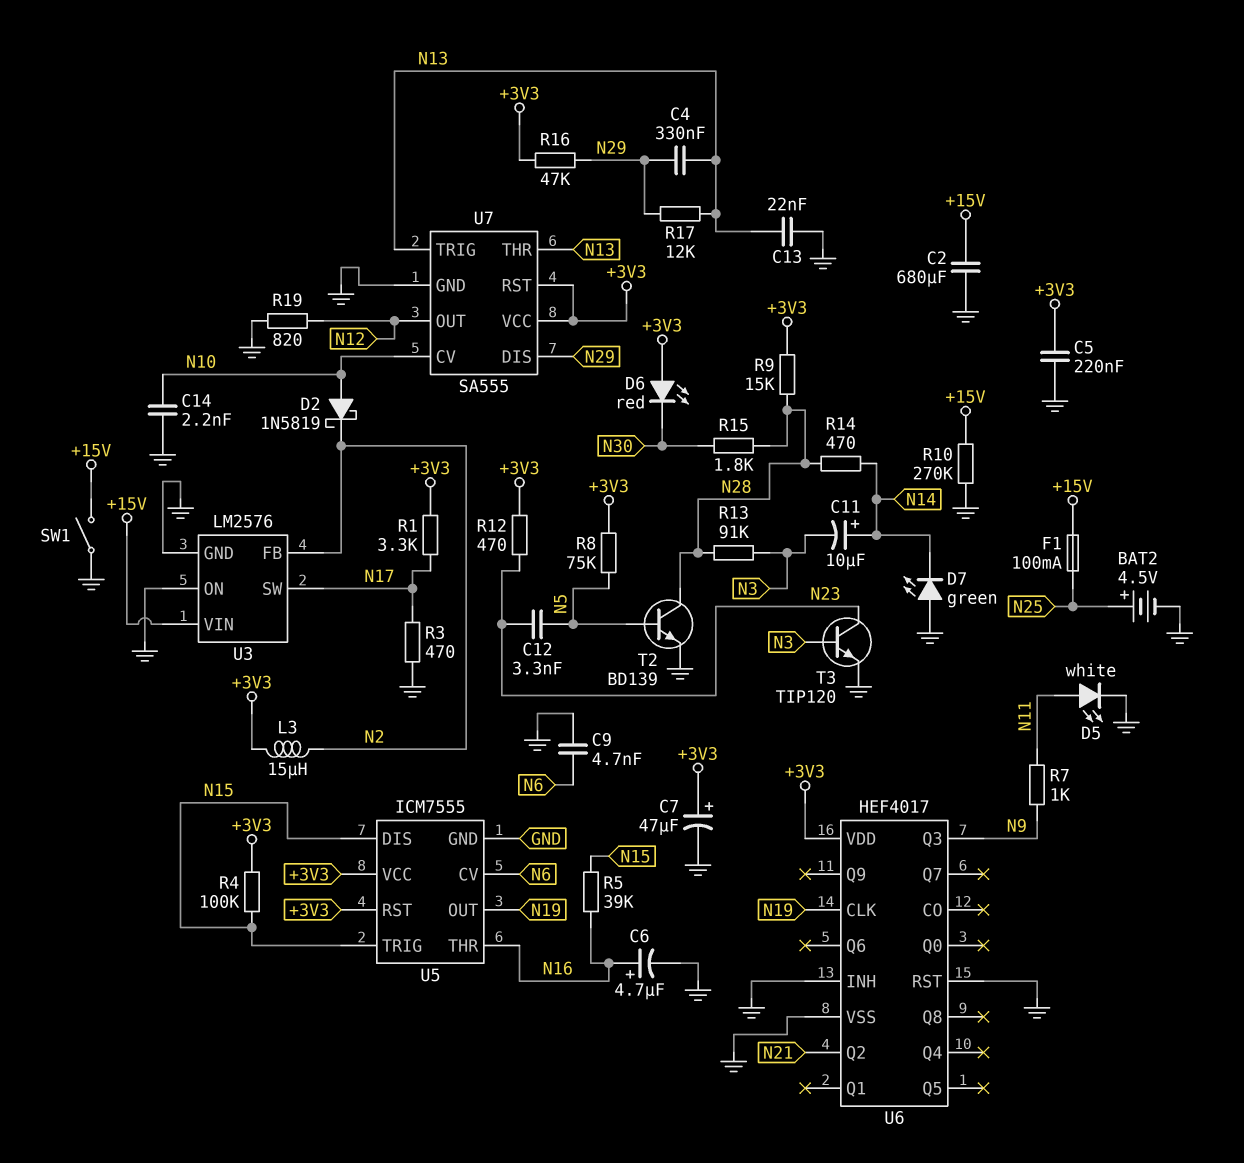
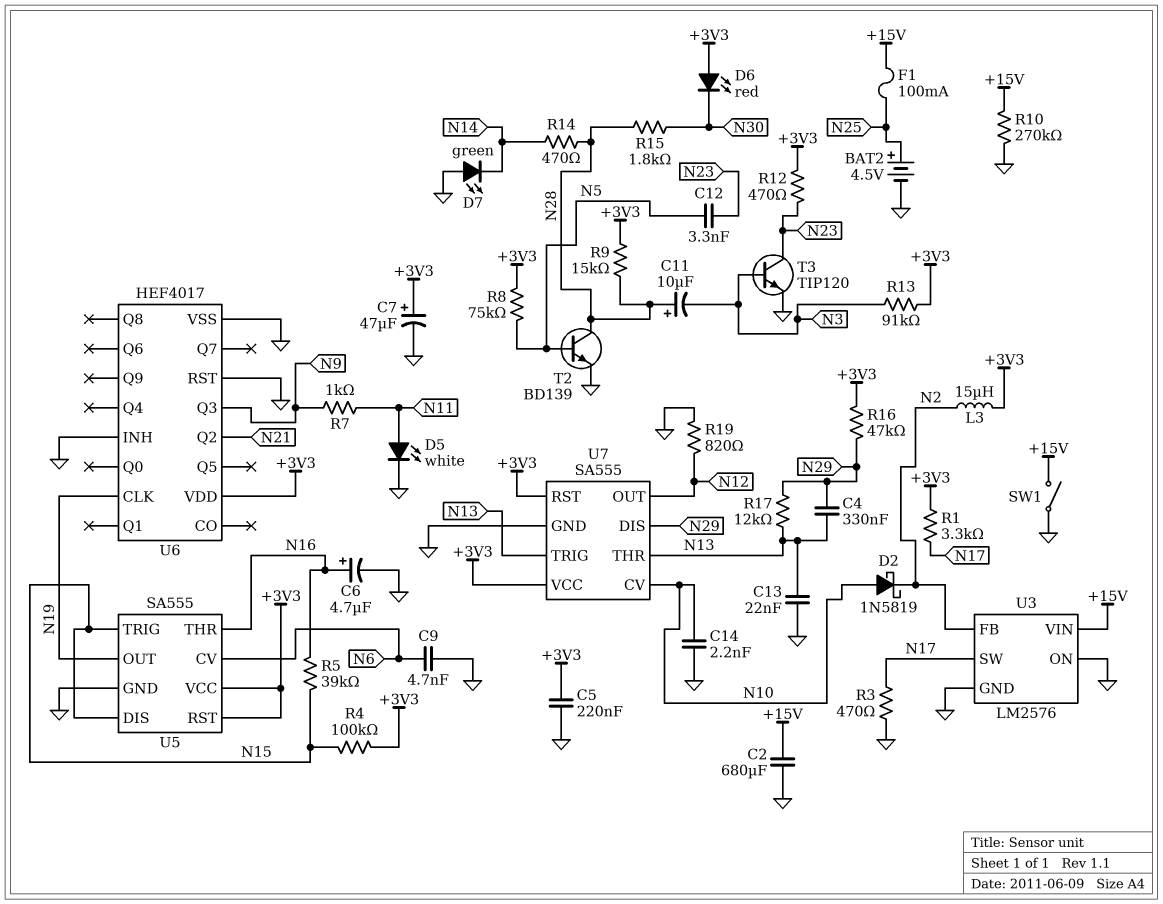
C11: 10uF (plus N14, minus N3) -> 10uF (plus N28, minus N3)
R13: 91k (N3, N28) -> 91k (+3V3, N3)
U5: ICM7555 -> SA555

